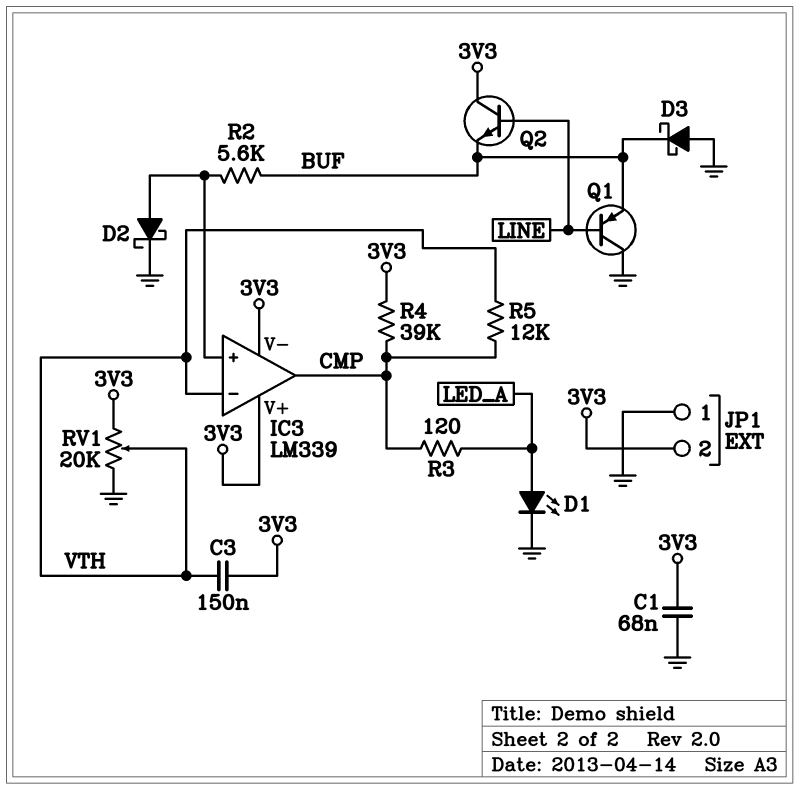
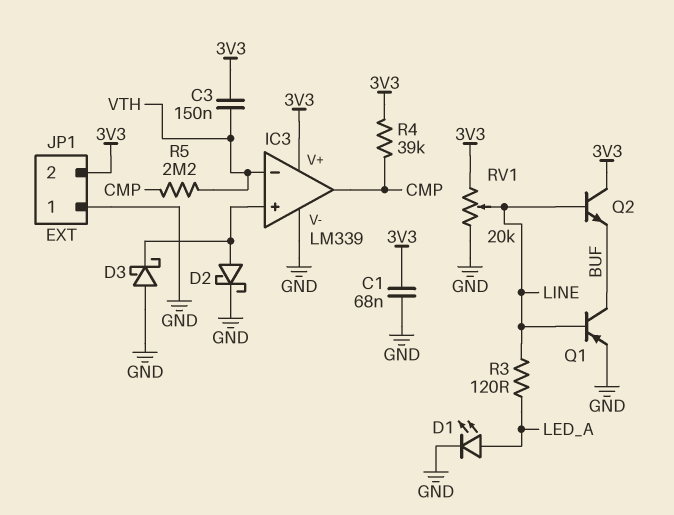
D3: schottky (A GND, K BUF) -> schottky (A GND, K IC3/in+)
IC3 pin V-: 3V3 -> GND
Q1: PNP (B LINE, C GND, E BUF) -> PNP (B LINE, C BUF, E GND)
R2: 5.6k (BUF, IC3/in+) -> none
R3: 120 (CMP, LED_A) -> 120 (LED_A, LINE)
R5: 12k (CMP, VTH) -> 2.2M (CMP, VTH)
RV1: 20k (3V3, GND, wiper VTH) -> 20k (3V3, GND, wiper LINE)

